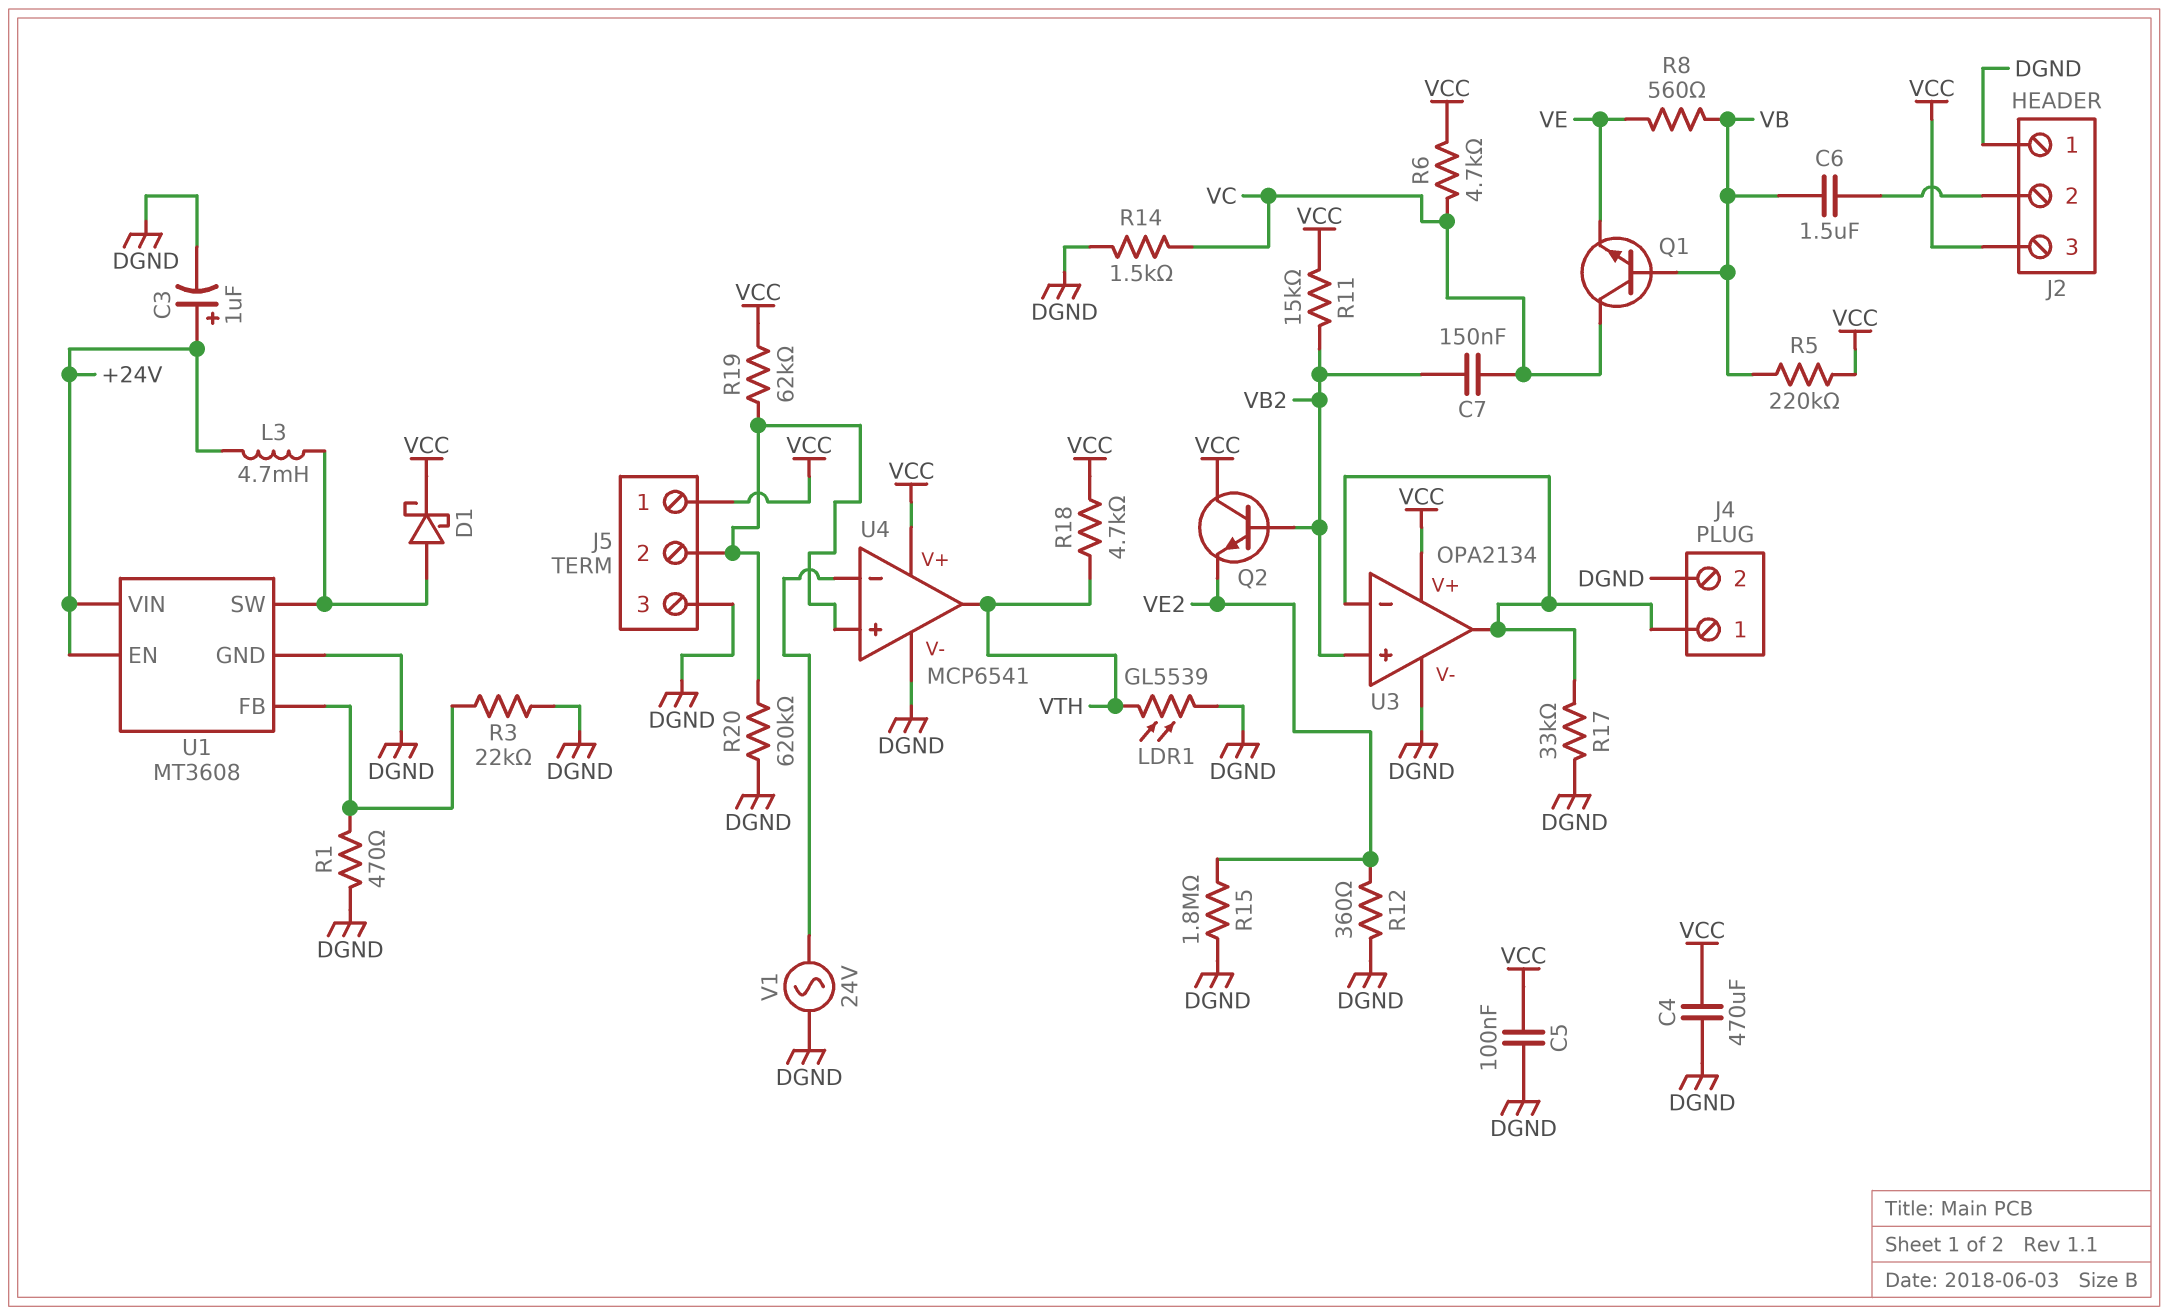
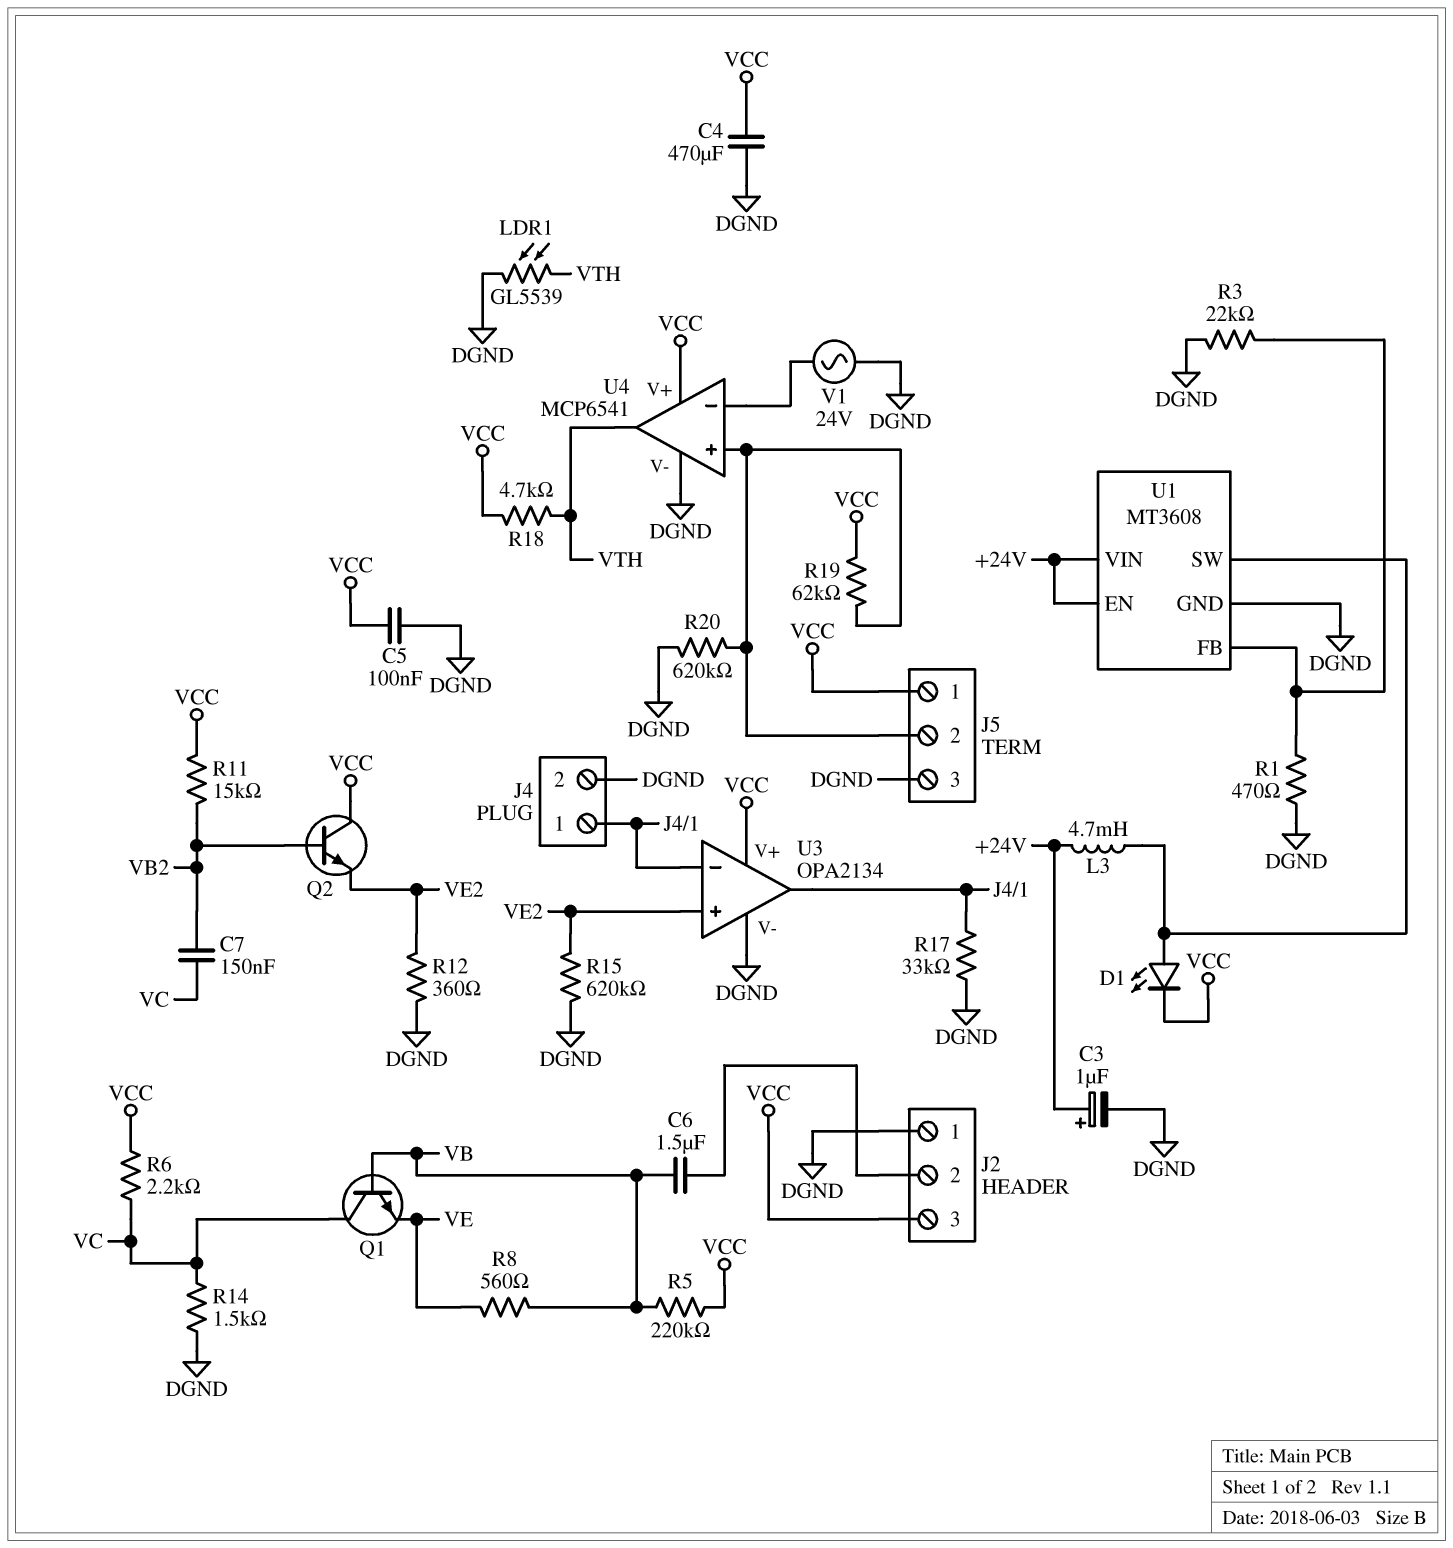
D1: schottky (A U1/SW, K VCC) -> LED (A U1/SW, K VCC)
R6: 4.7k (VC, VCC) -> 2.2k (VC, VCC)
R15: 1.8M (DGND, VE2) -> 620k (DGND, VE2)
U3 pin in+: VB2 -> VE2

